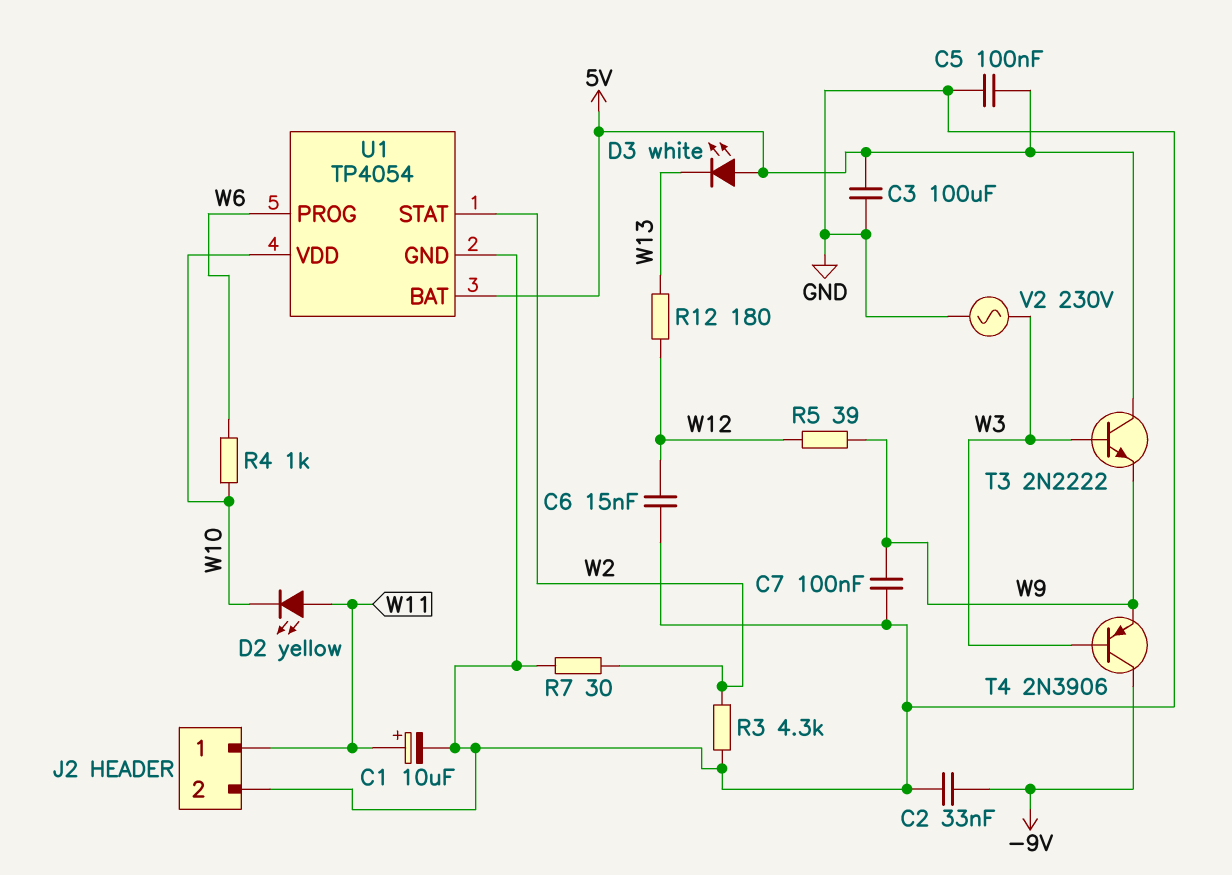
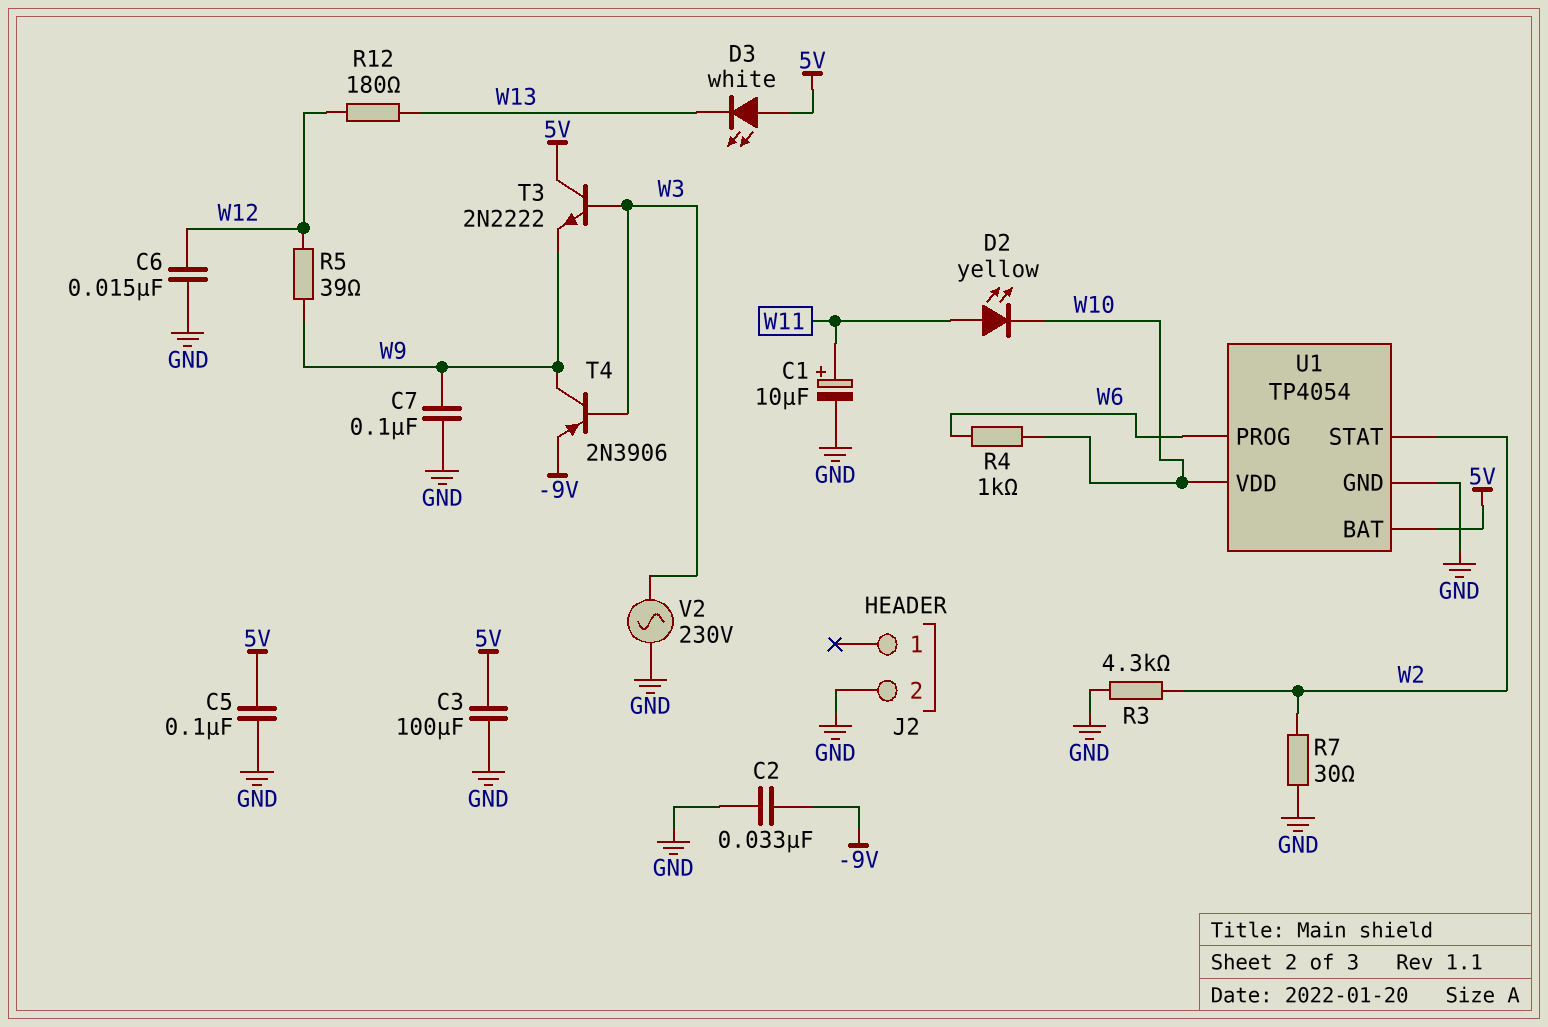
J2 pin 1: W11 -> none
T4: PNP 2N3906 (B W3, C -9V, E W9) -> PNP 2N3906 (B W3, C W9, E -9V)

